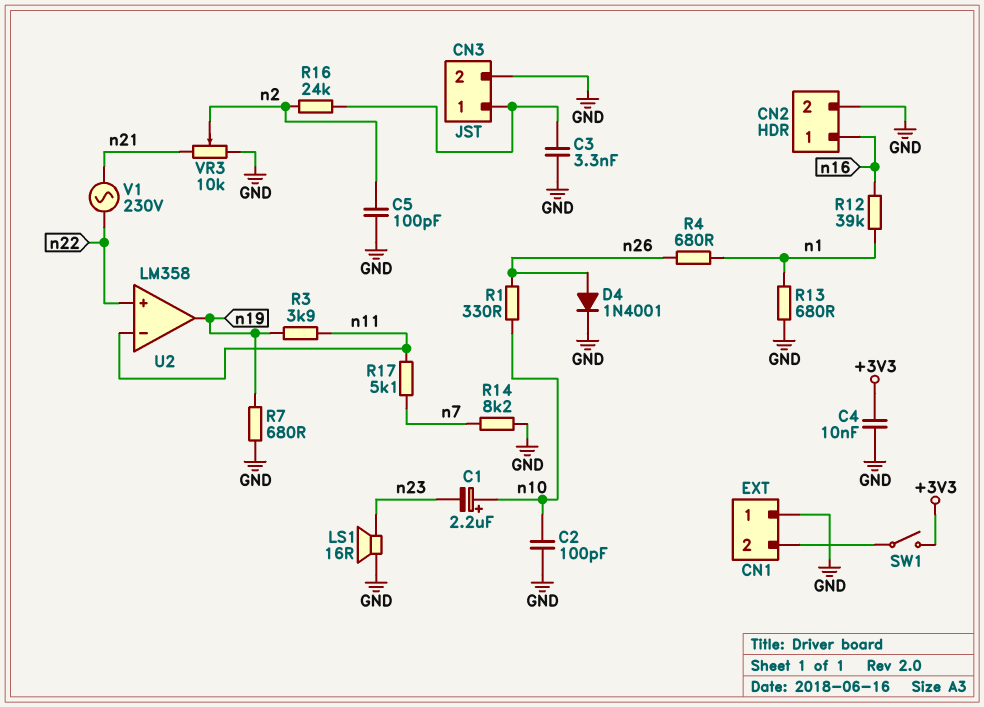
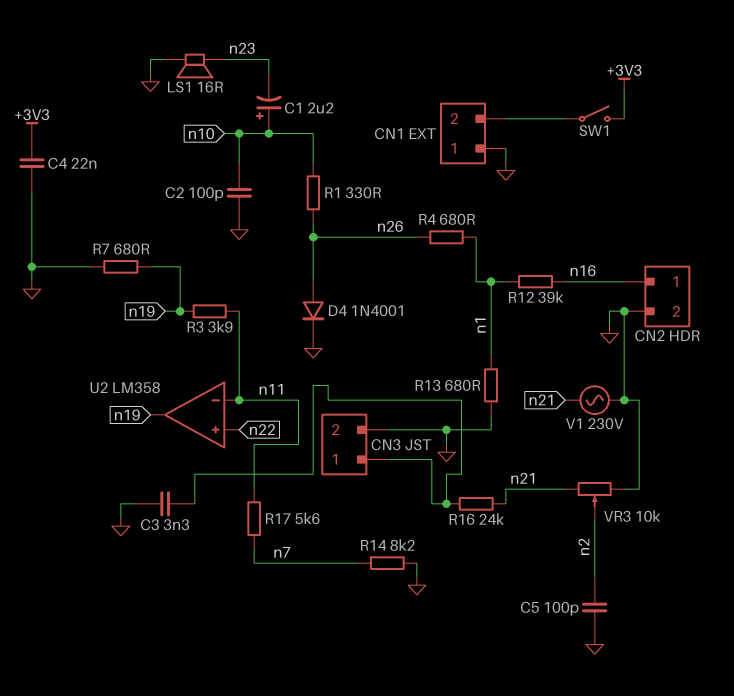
C4: 10nF (+3V3, GND) -> 22nF (+3V3, GND)
R16: 24k (CN3/1, n2) -> 24k (CN3/1, n21)
R17: 5.1k (n7, n11) -> 5.6k (n7, n11)
V1: AC 230V (n21, n22) -> AC 230V (GND, n21)

